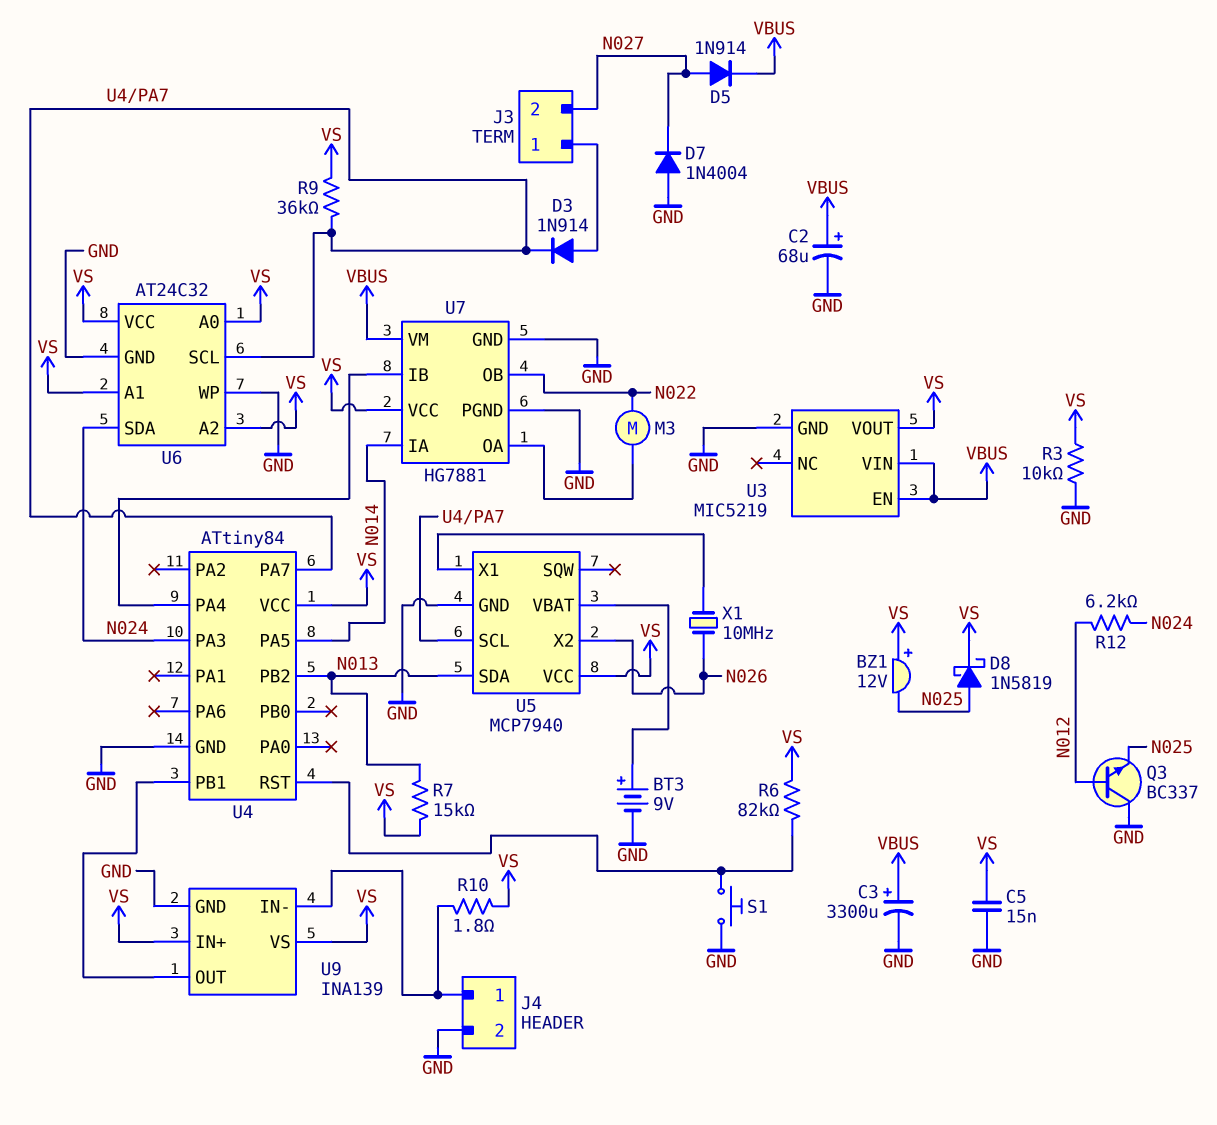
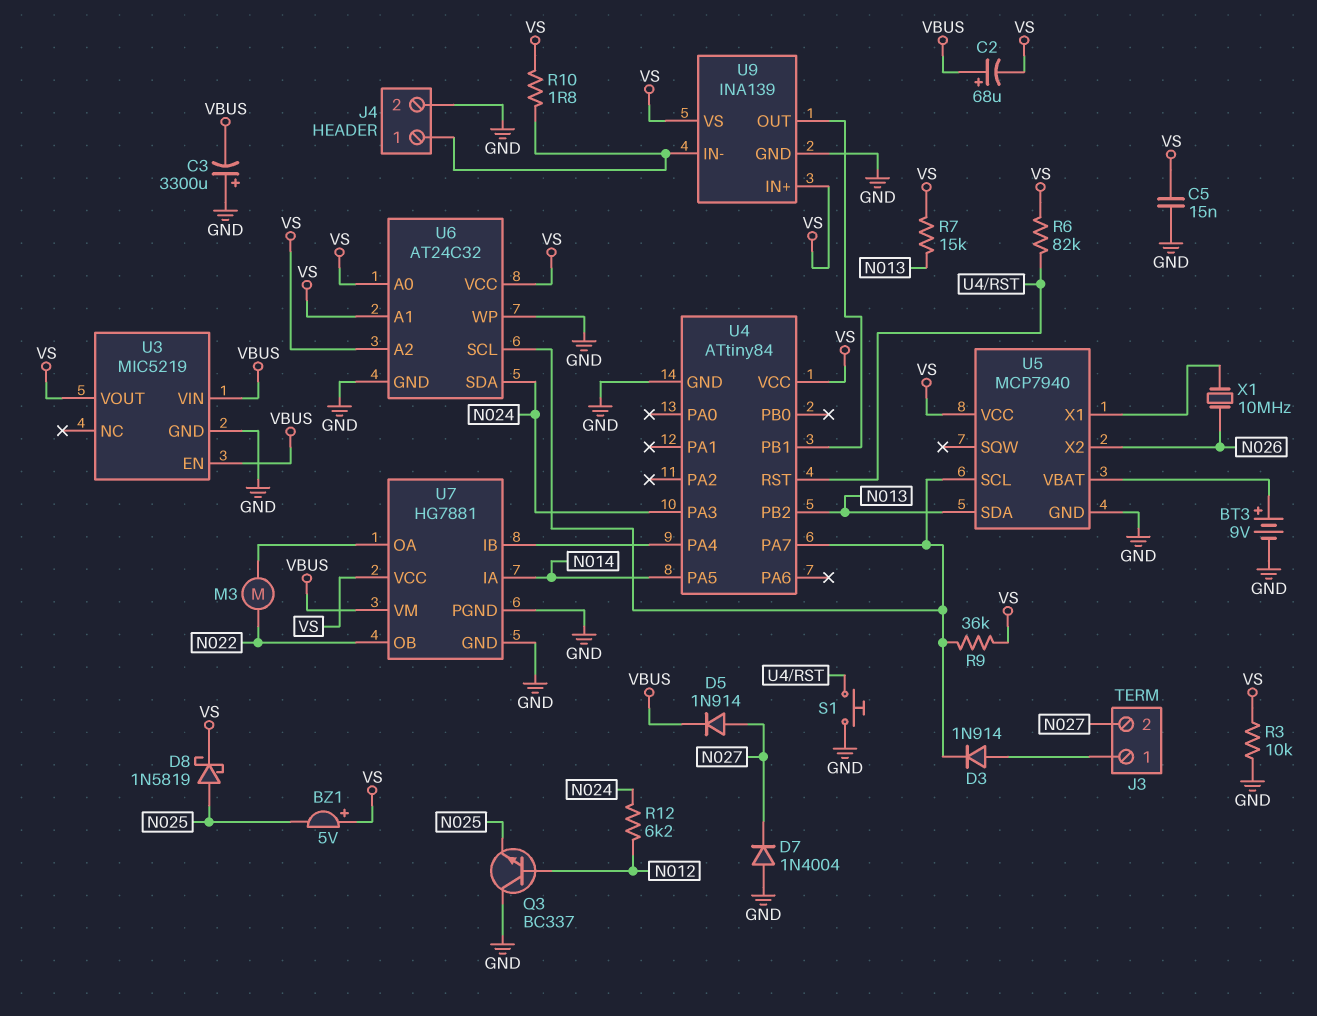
BZ1: buzzer 12V (plus VS, minus N025) -> buzzer 5V (plus VS, minus N025)
C2: 68uF (plus VBUS, minus GND) -> 68uF (plus VBUS, minus VS)
C3: 3300uF (plus VBUS, minus GND) -> 3300uF (plus GND, minus VBUS)

